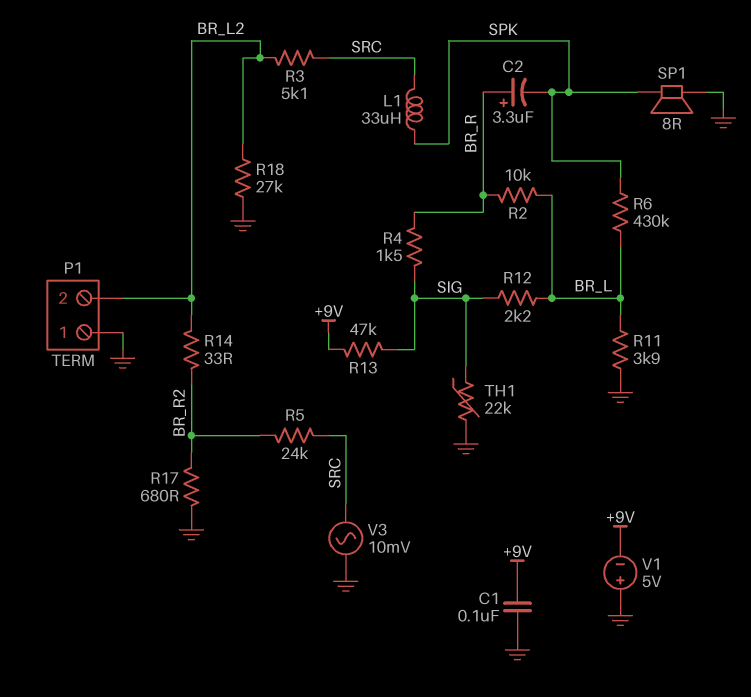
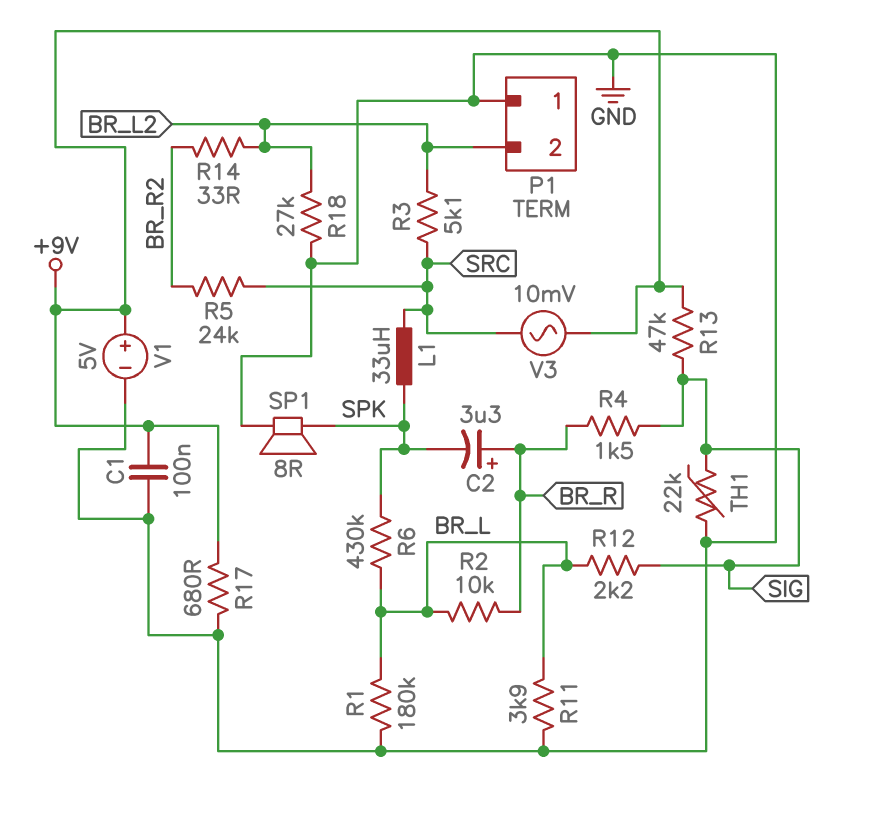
R1: none -> 180k (BR_L, GND)
R17: 680 (BR_R2, GND) -> 680 (+9V, GND)
V1: 5V (plus GND, minus +9V) -> 5V (plus +9V, minus GND)
V3: AC 10mV (GND, SRC) -> AC 10mV (+9V, SRC)

